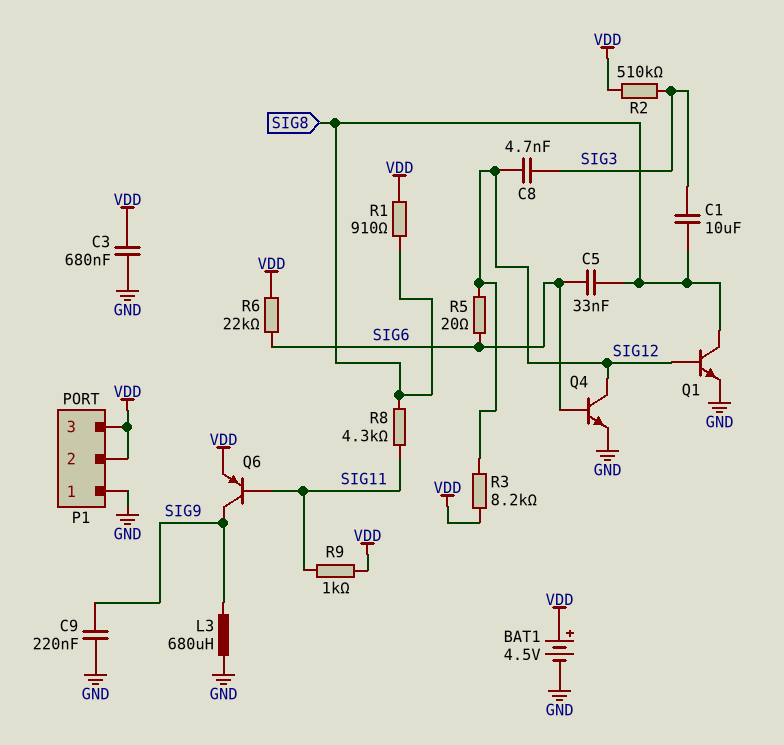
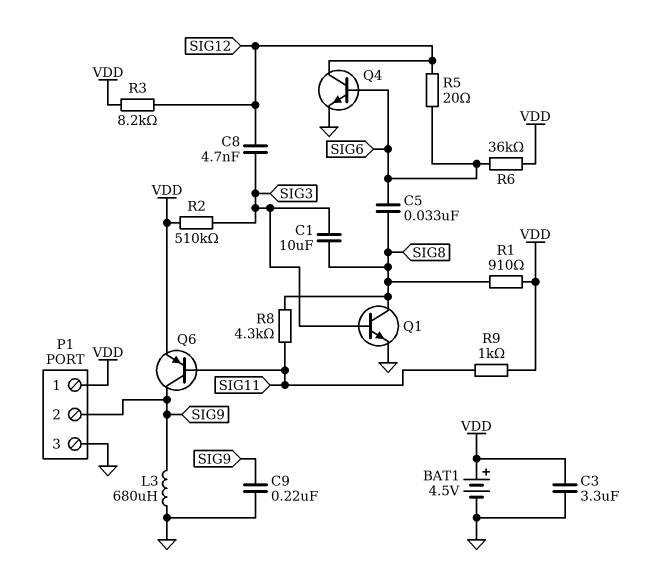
C3: 680nF (GND, VDD) -> 3.3uF (GND, VDD)
P1 pin 1: GND -> VDD
P1 pin 2: VDD -> SIG9
P1 pin 3: VDD -> GND
Q1: NPN (B SIG12, C SIG8, E GND) -> NPN (B SIG3, C SIG8, E GND)
R6: 22k (SIG6, VDD) -> 36k (SIG6, VDD)

